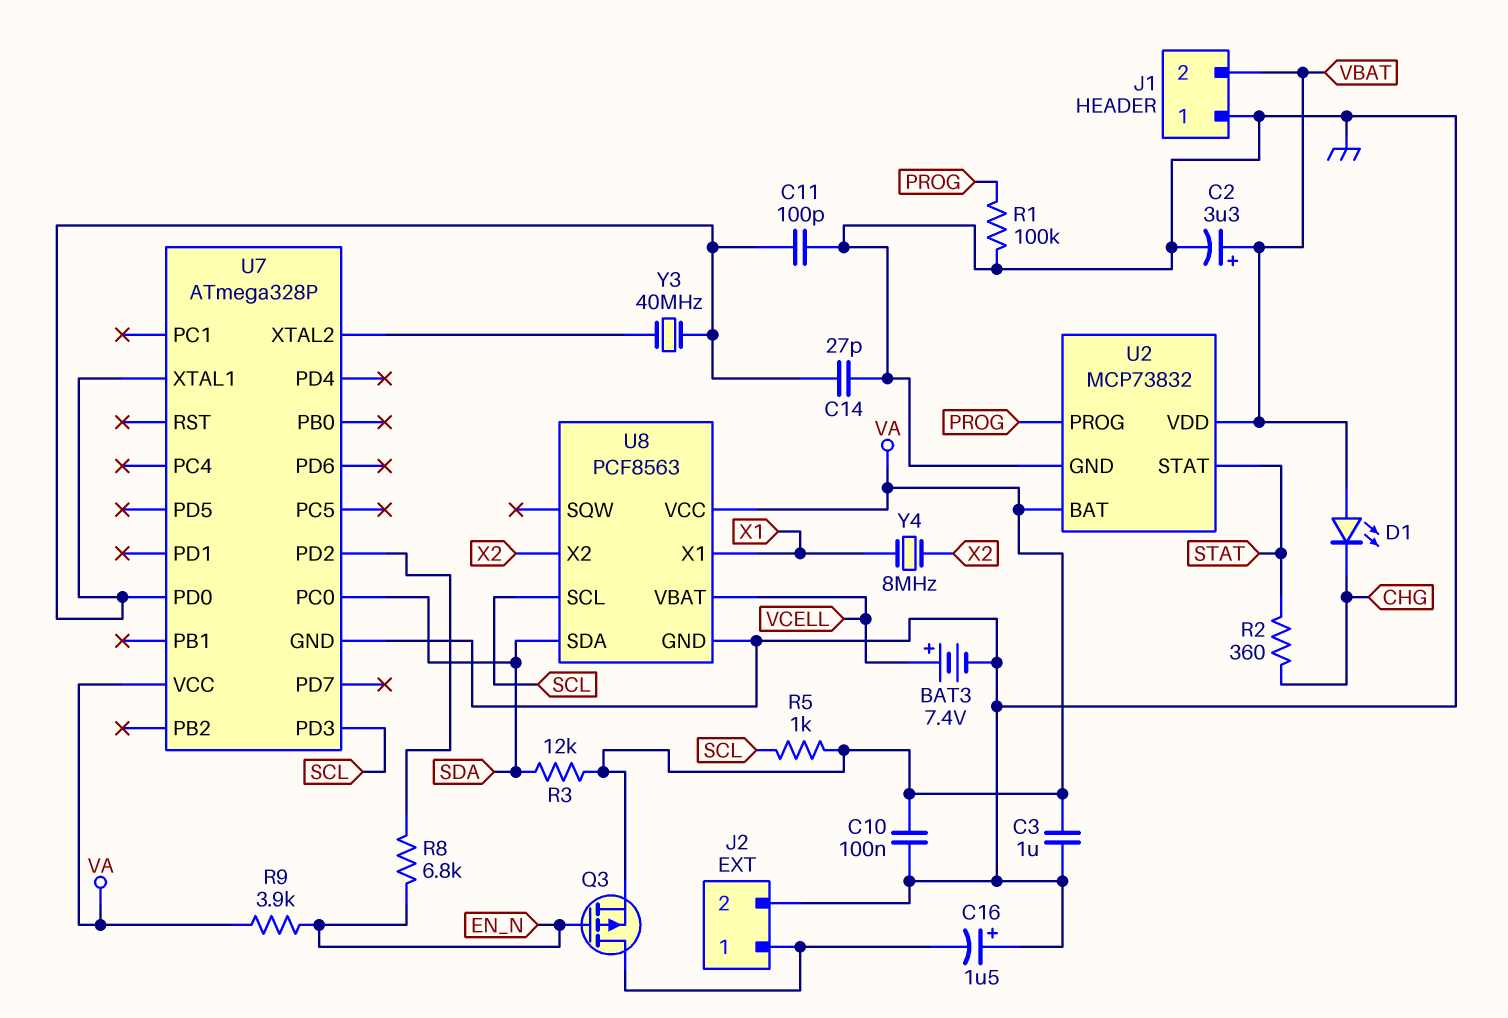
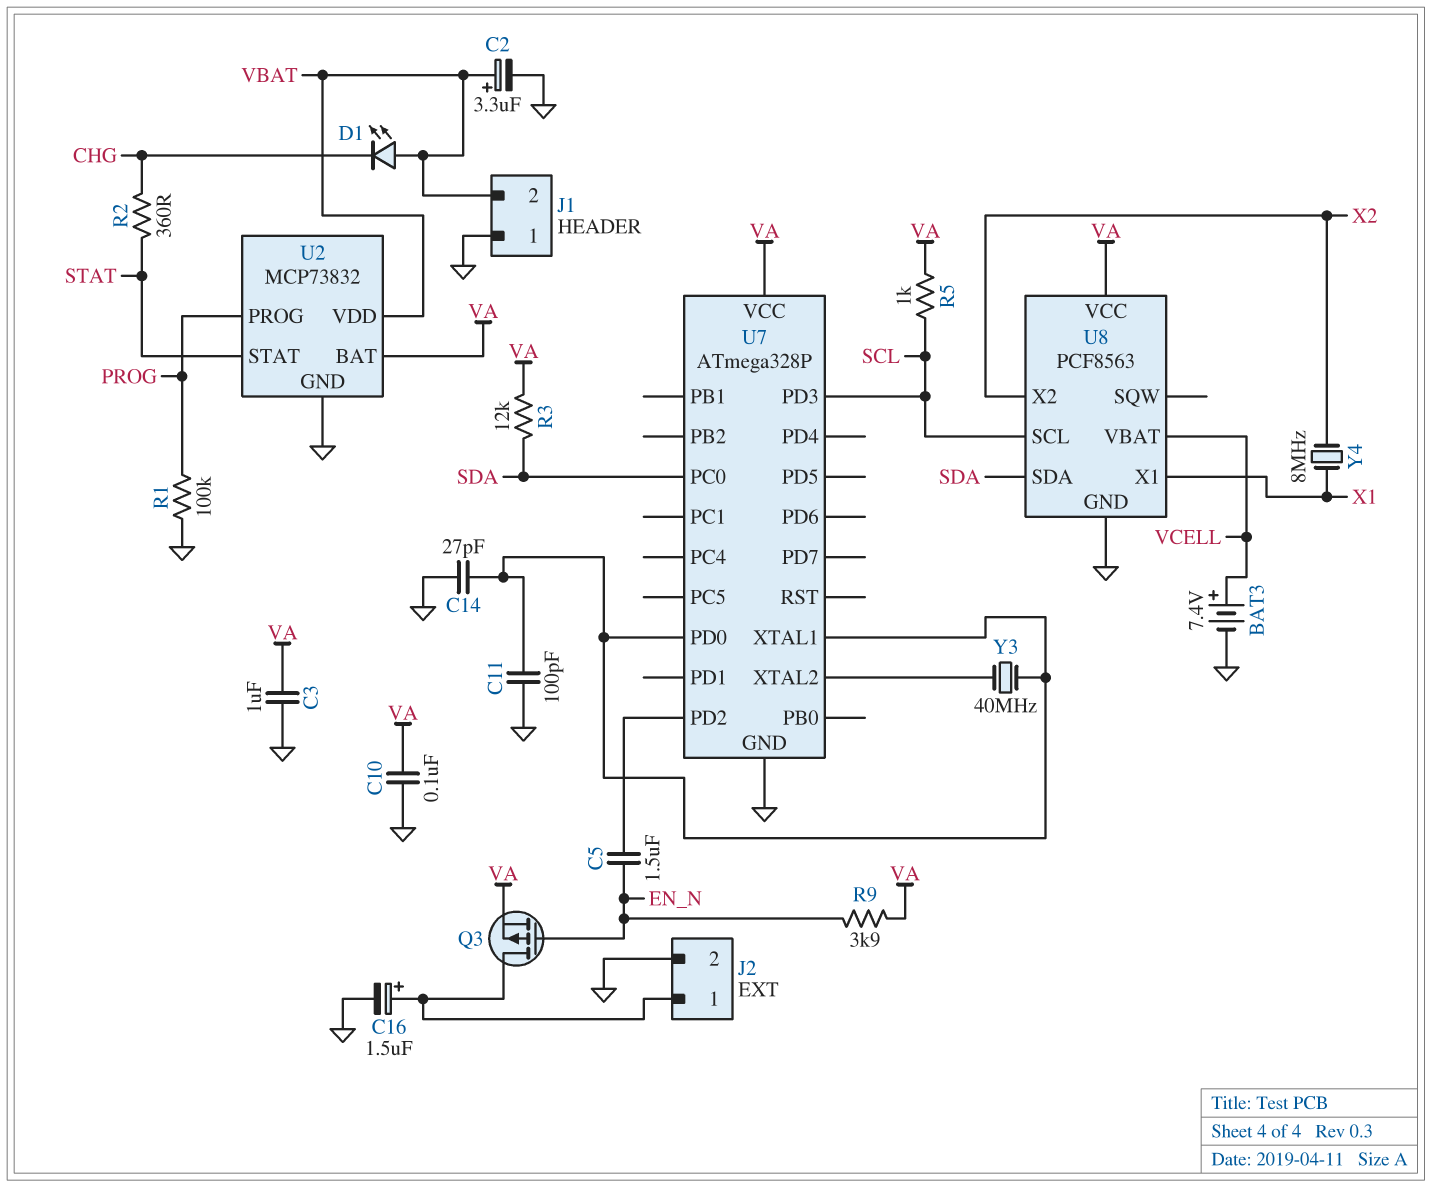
C5: none -> 1.5uF (EN_N, U7/PD2)
C16: 1.5uF (plus GND, minus J2/1) -> 1.5uF (plus J2/1, minus GND)
R8: 6.8k (EN_N, U7/PD2) -> none

